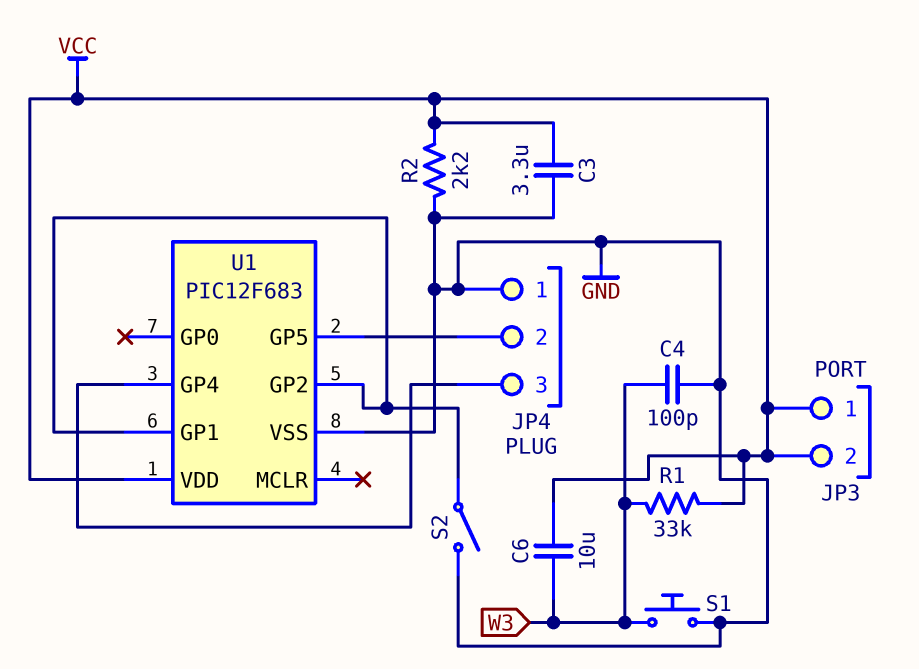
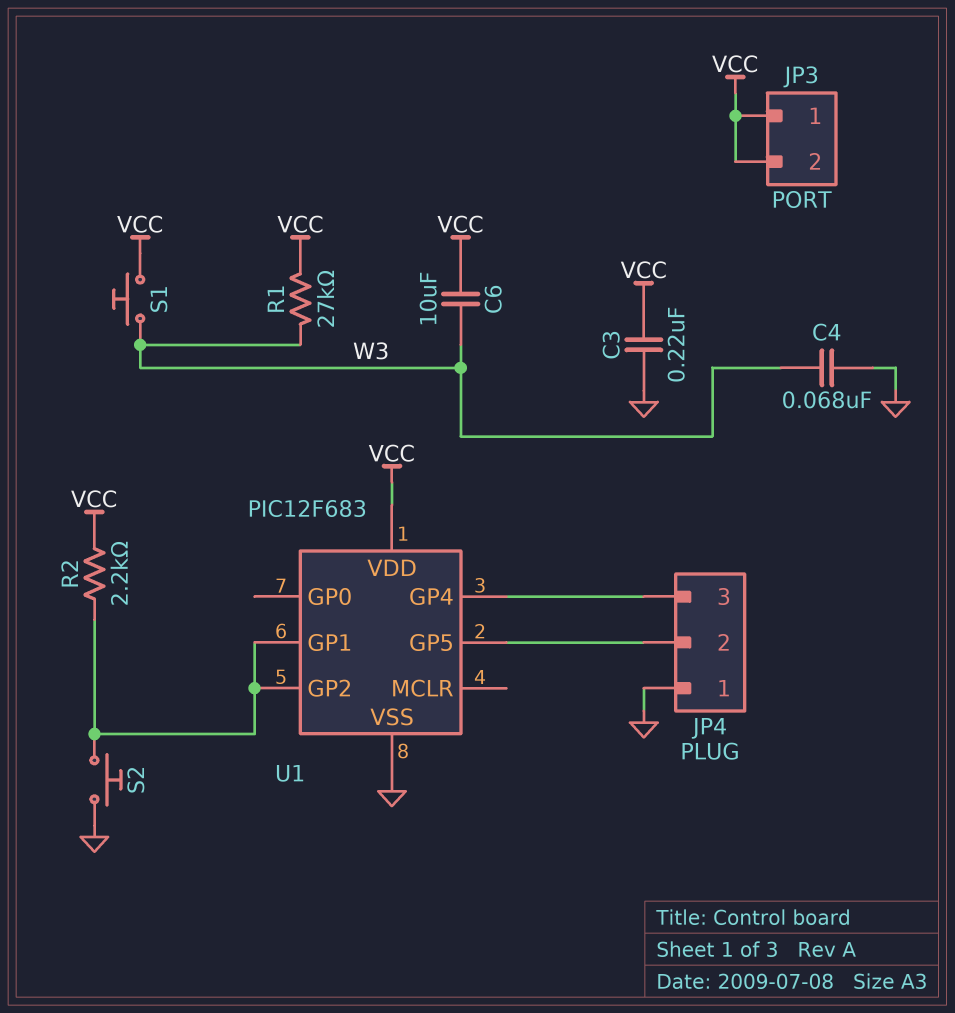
C3: 3.3uF (GND, VCC) -> 220nF (GND, VCC)
C4: 100pF (GND, W3) -> 68nF (GND, W3)
R1: 33k (VCC, W3) -> 27k (VCC, W3)
R2: 2.2k (GND, VCC) -> 2.2k (U1/GP1, VCC)
S1: button (GND, W3) -> button (VCC, W3)
S2: switch (GND, U1/GP1) -> button (GND, U1/GP1)

